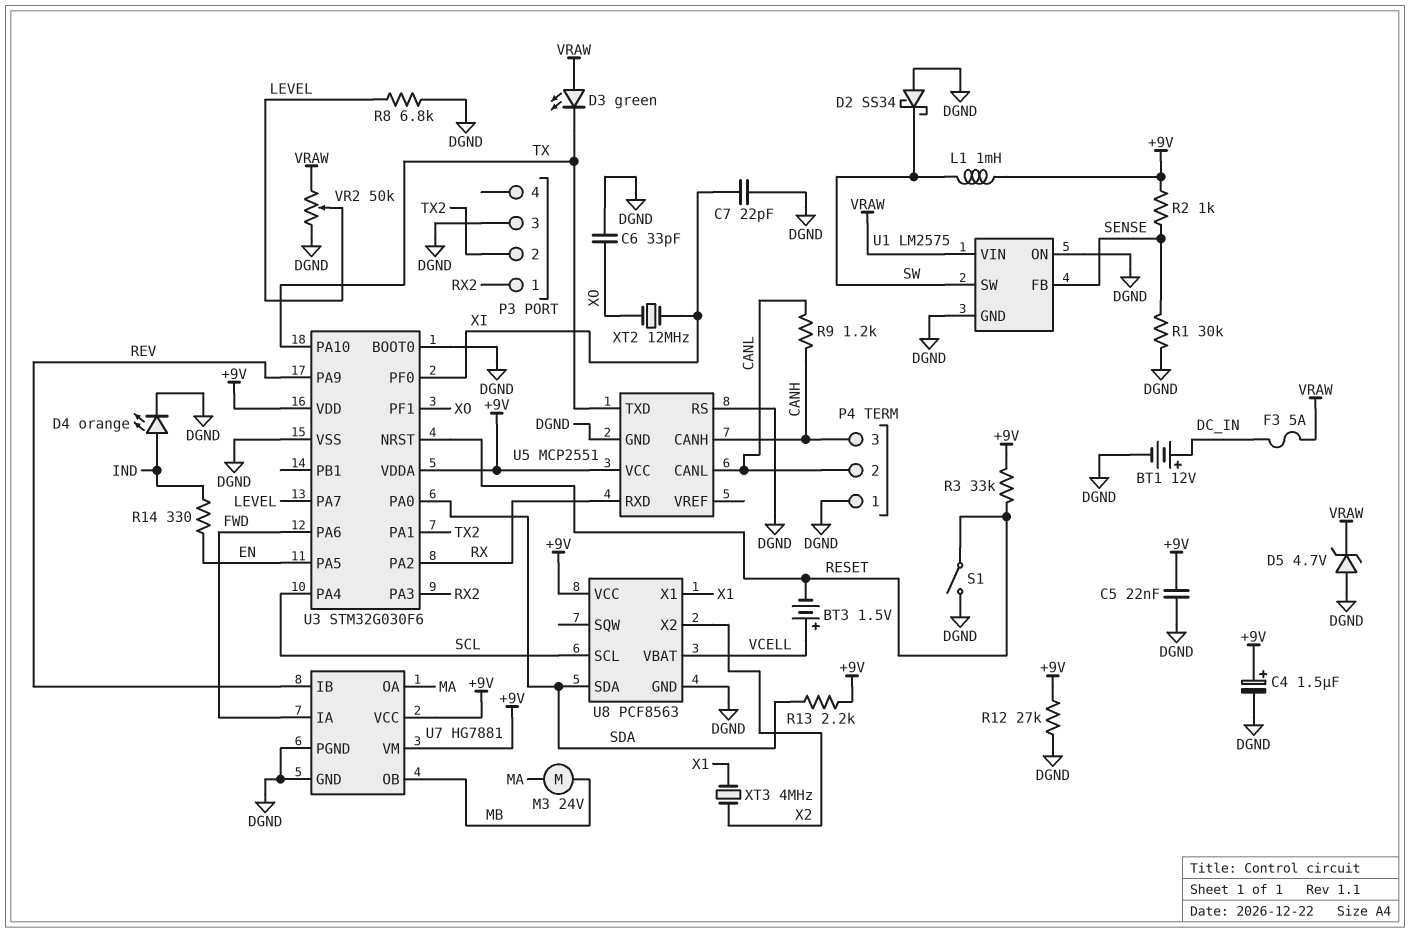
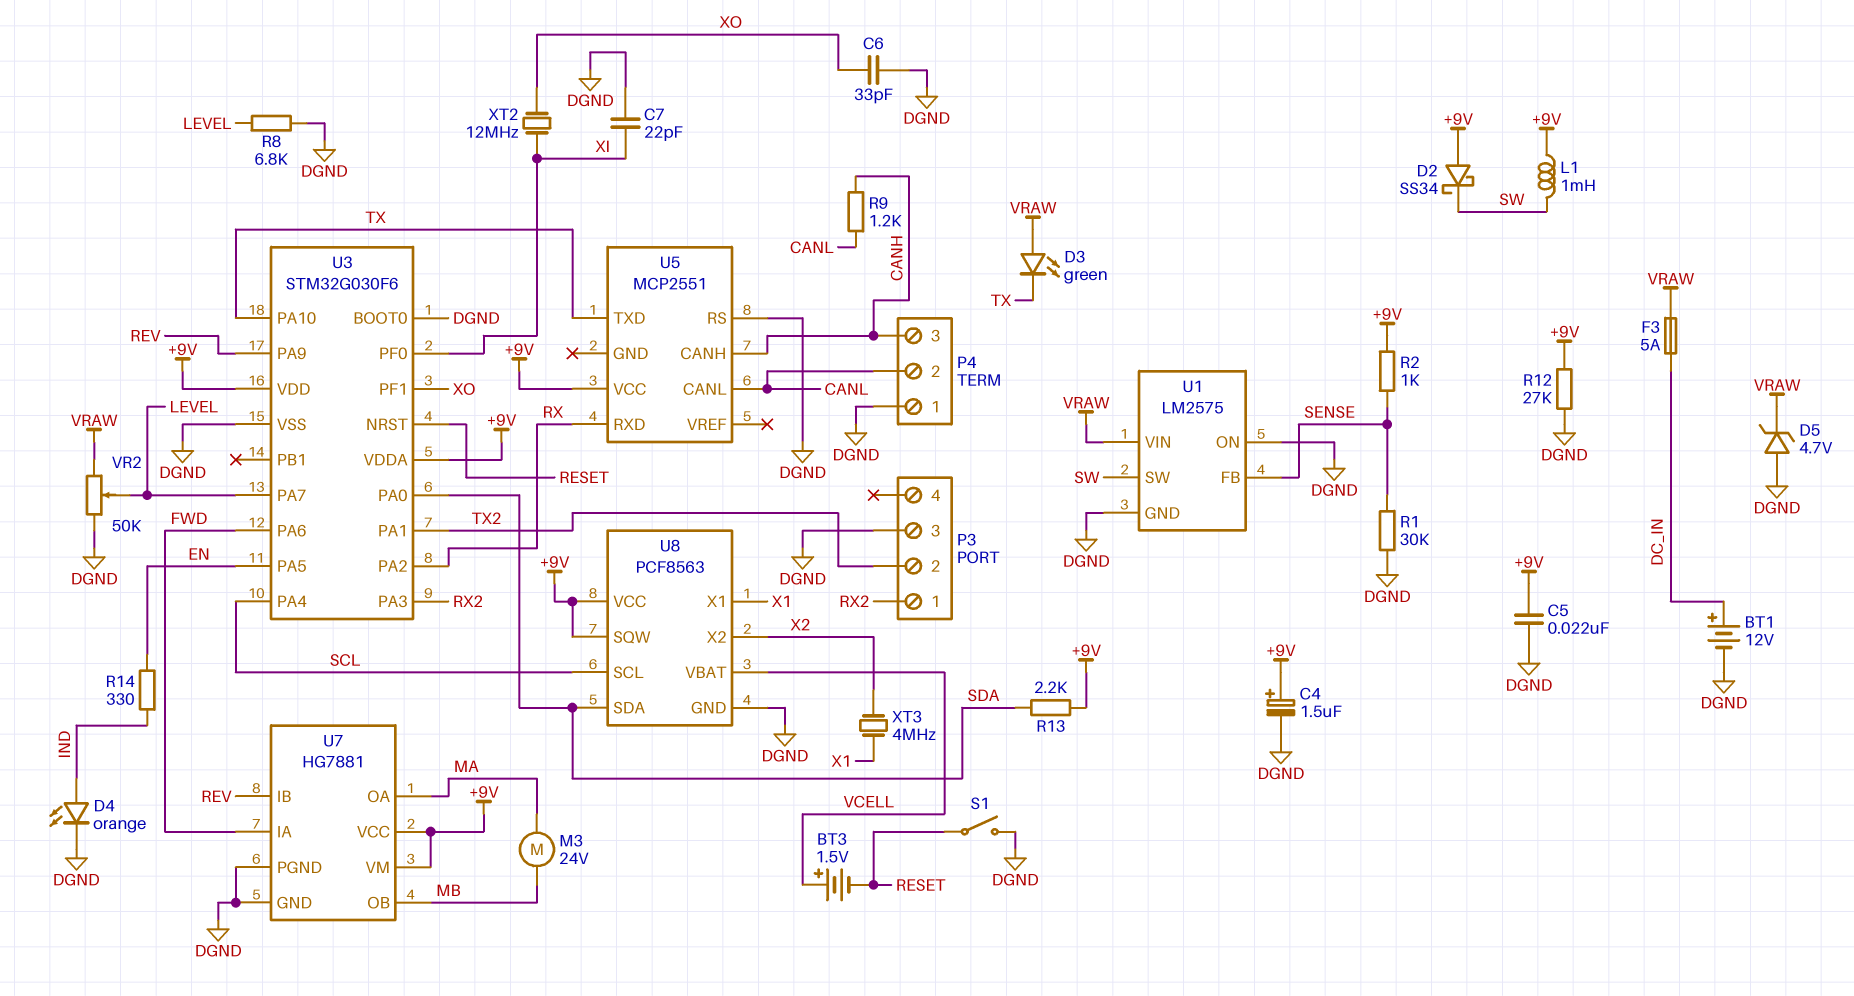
D2: schottky SS34 (A DGND, K SW) -> schottky SS34 (A +9V, K SW)
R3: 33k (+9V, RESET) -> none
U5 pin GND: DGND -> none
U8 pin SQW: none -> +9V

